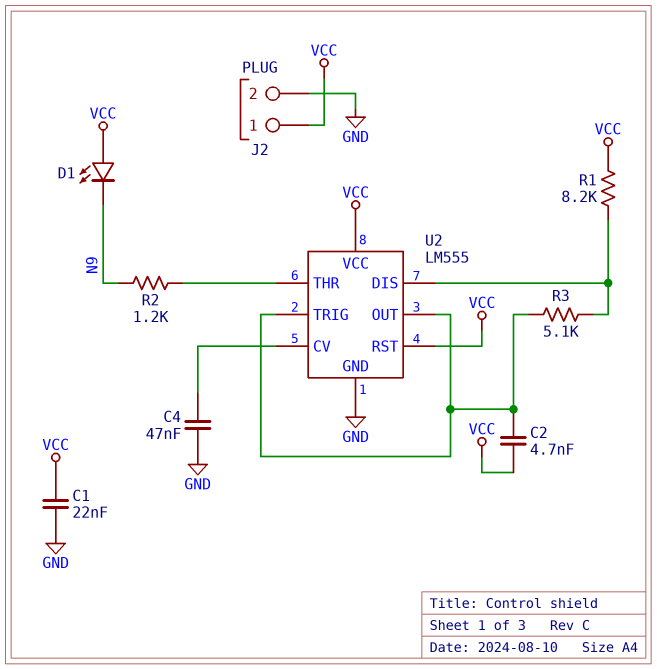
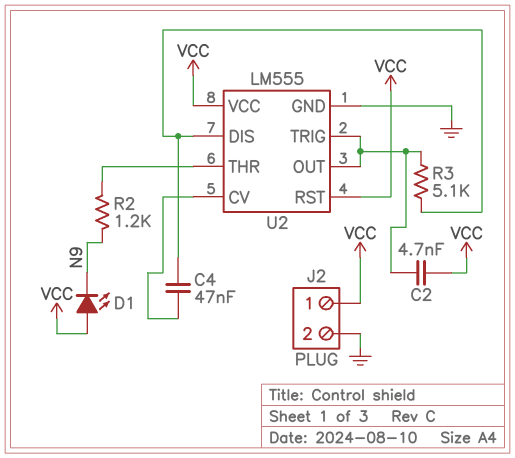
C1: 22nF (GND, VCC) -> none
C4: 47nF (GND, U2/CV) -> 47nF (U2/CV, U2/DIS)
R1: 8.2k (U2/DIS, VCC) -> none

